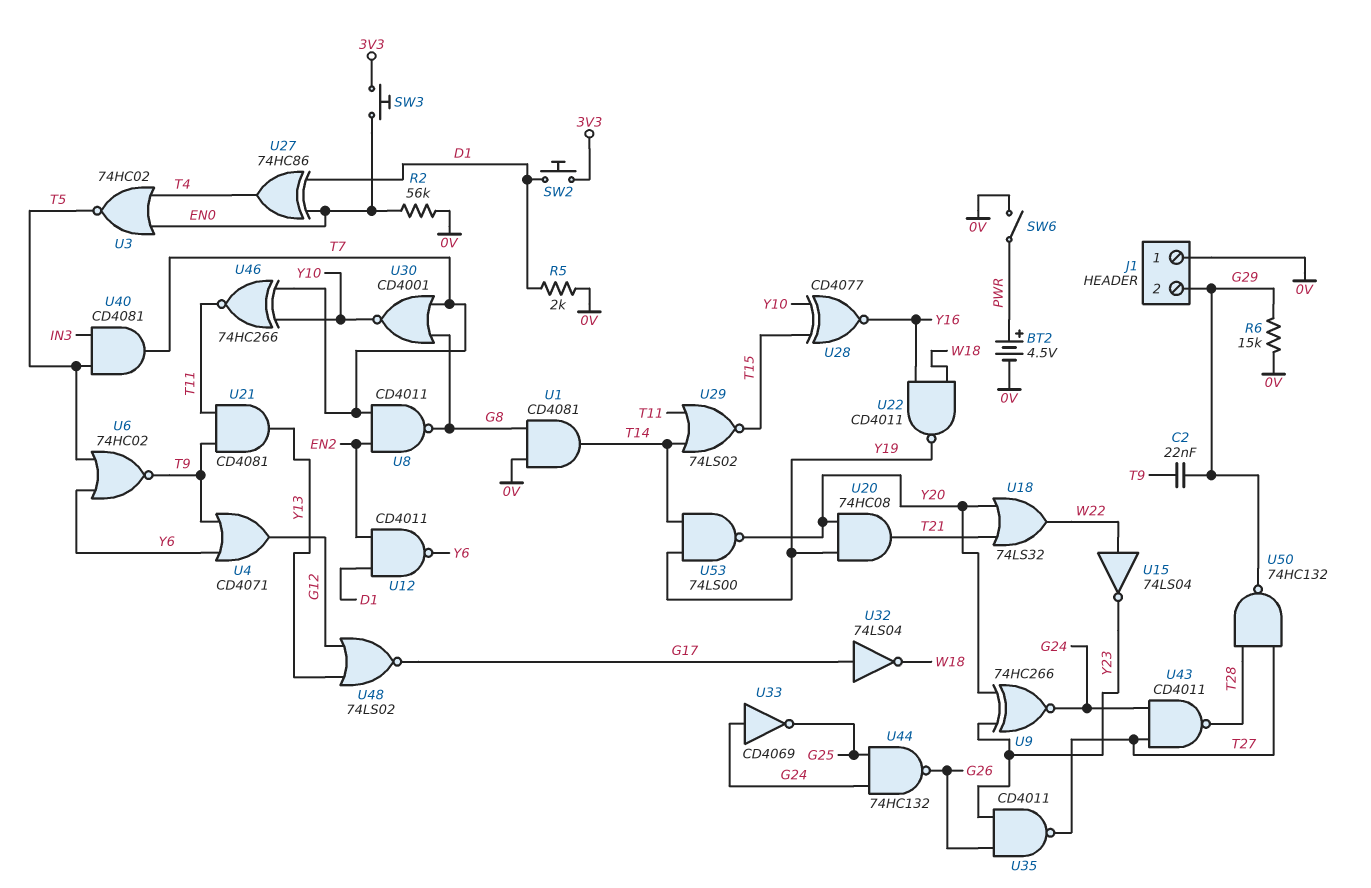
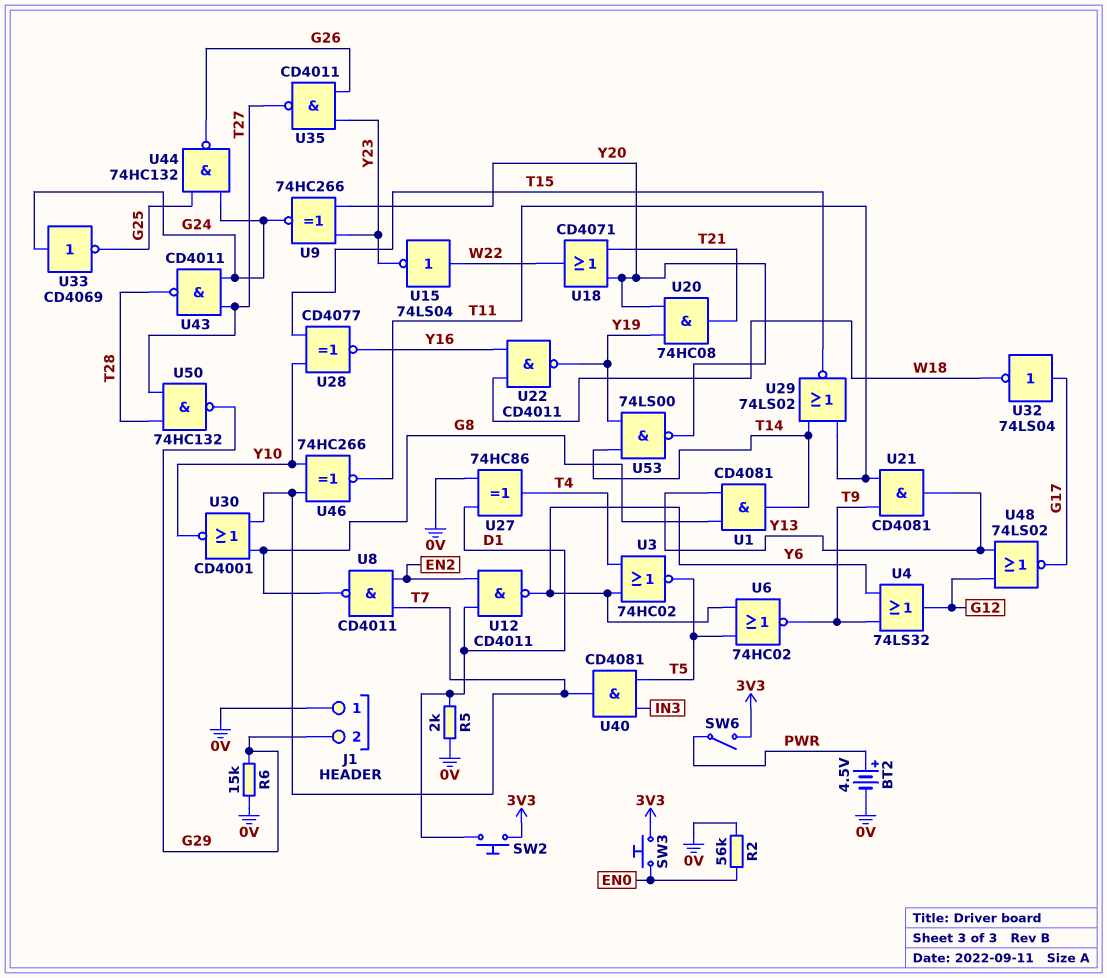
C2: 22nF (G29, T9) -> none
SW6: switch (0V, PWR) -> switch (3V3, PWR)
U1: AND CD4081 (in 0V, in G8, out T14) -> AND CD4081 (in G8, in Y13, out T14)
U3: NOR 74HC02 (in EN0, in T4, out T5) -> NOR 74HC02 (in T4, in Y6, out T5)
U4: OR CD4071 (in T9, in Y6, out G12) -> OR 74LS32 (in T9, in Y6, out G12)
U18: OR 74LS32 (in T21, in Y20, out W22) -> OR CD4071 (in T21, in Y20, out W22)
U27: XOR 74HC86 (in D1, in EN0, out T4) -> XOR 74HC86 (in 0V, in D1, out T4)

